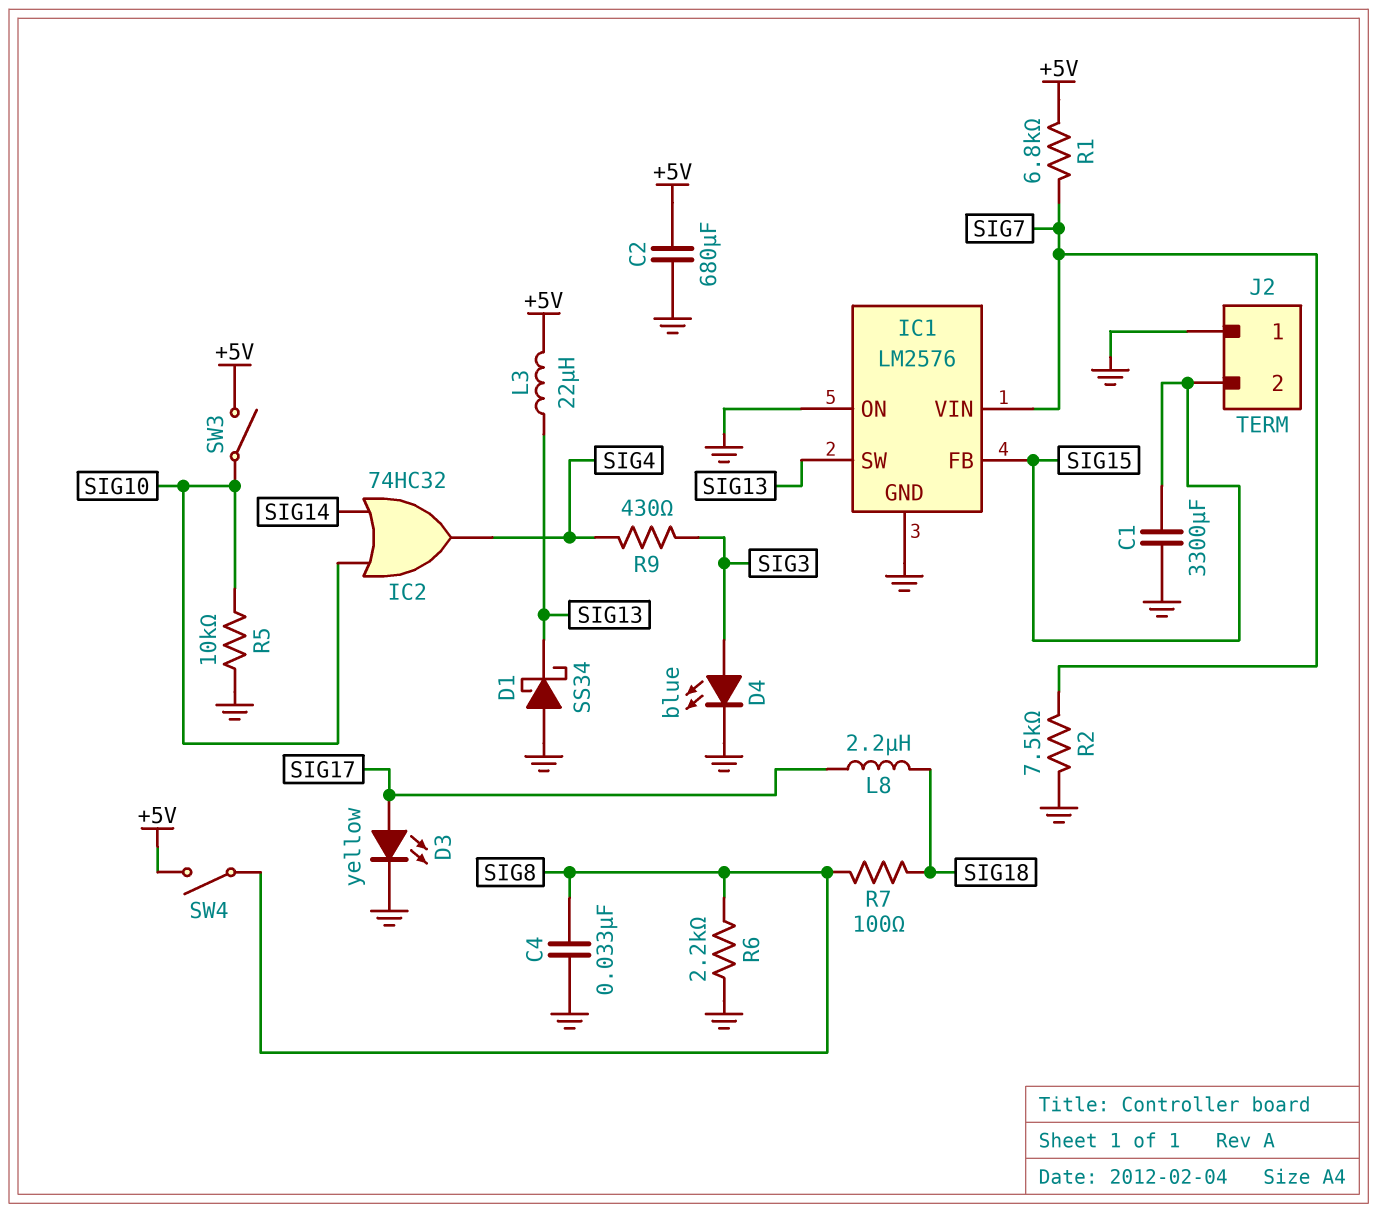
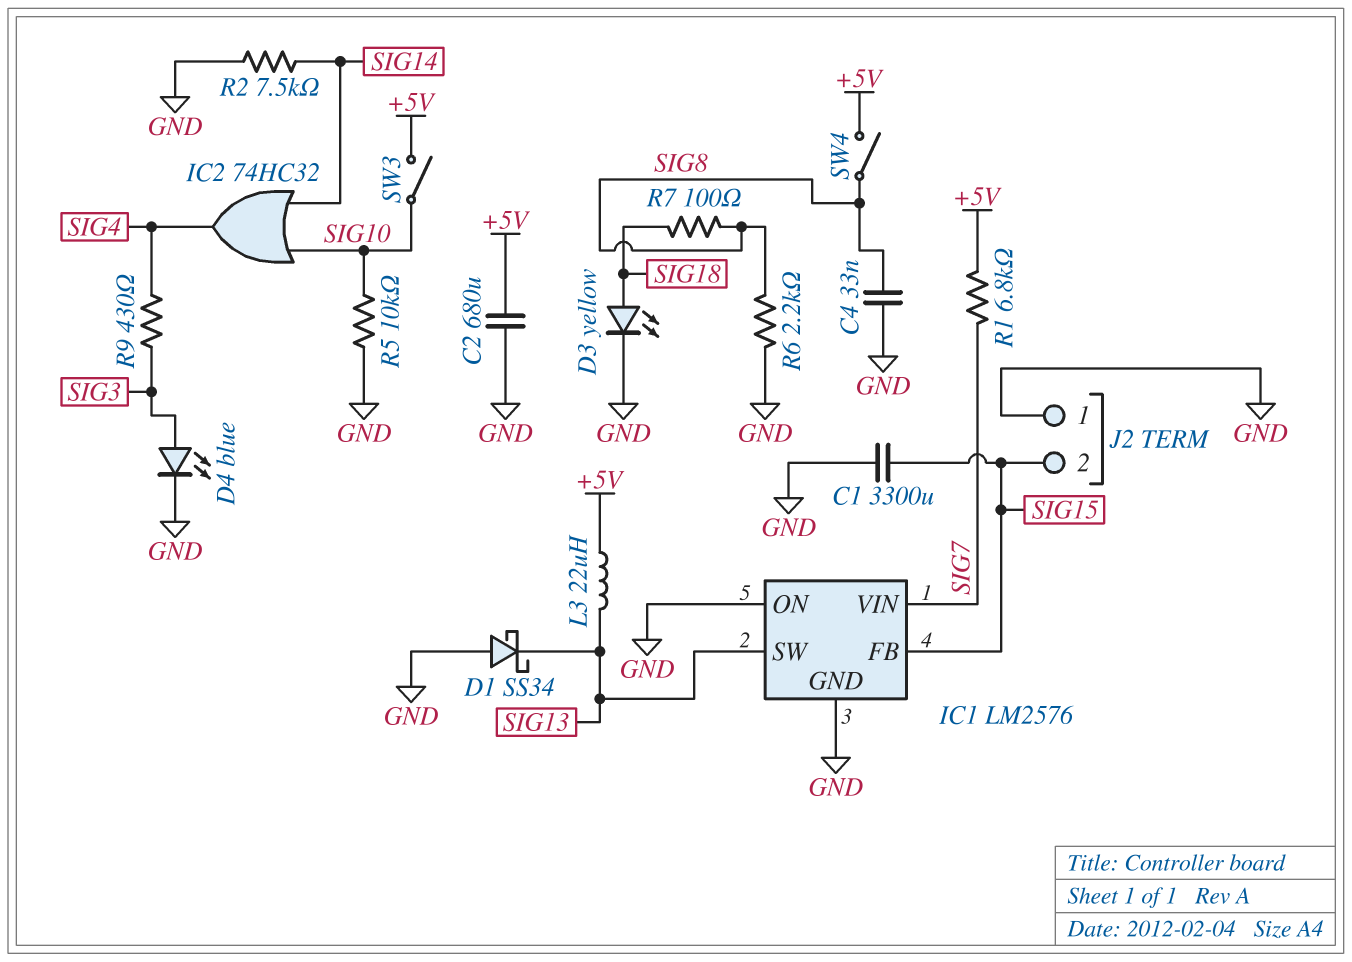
D3: LED yellow (A SIG17, K GND) -> LED yellow (A SIG18, K GND)
L8: 2.2uH (SIG17, SIG18) -> none
R2: 7.5k (GND, SIG7) -> 7.5k (GND, SIG14)

